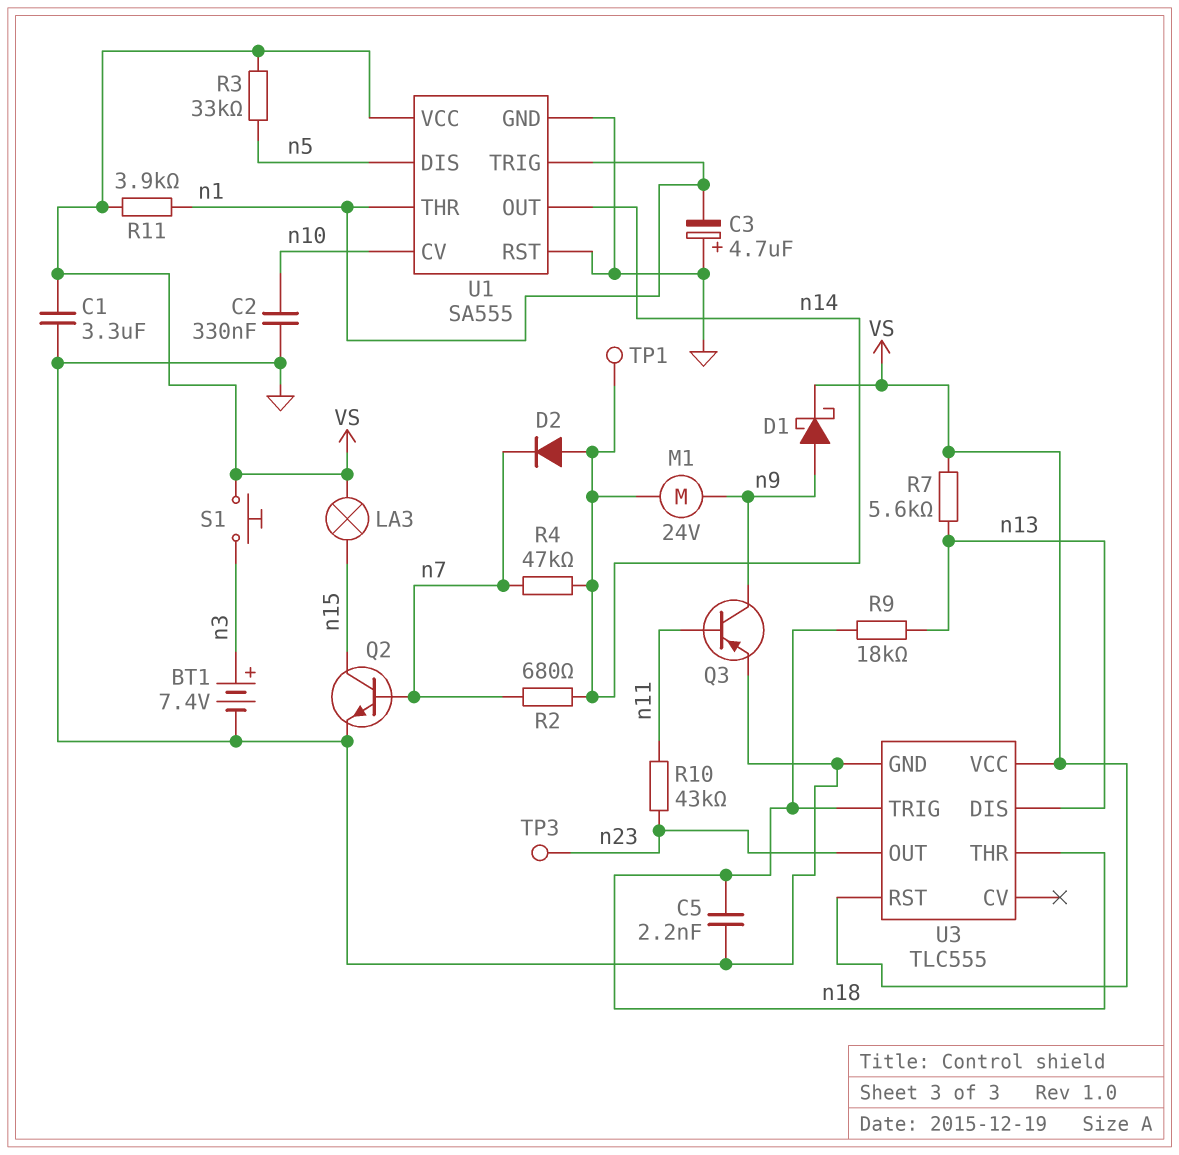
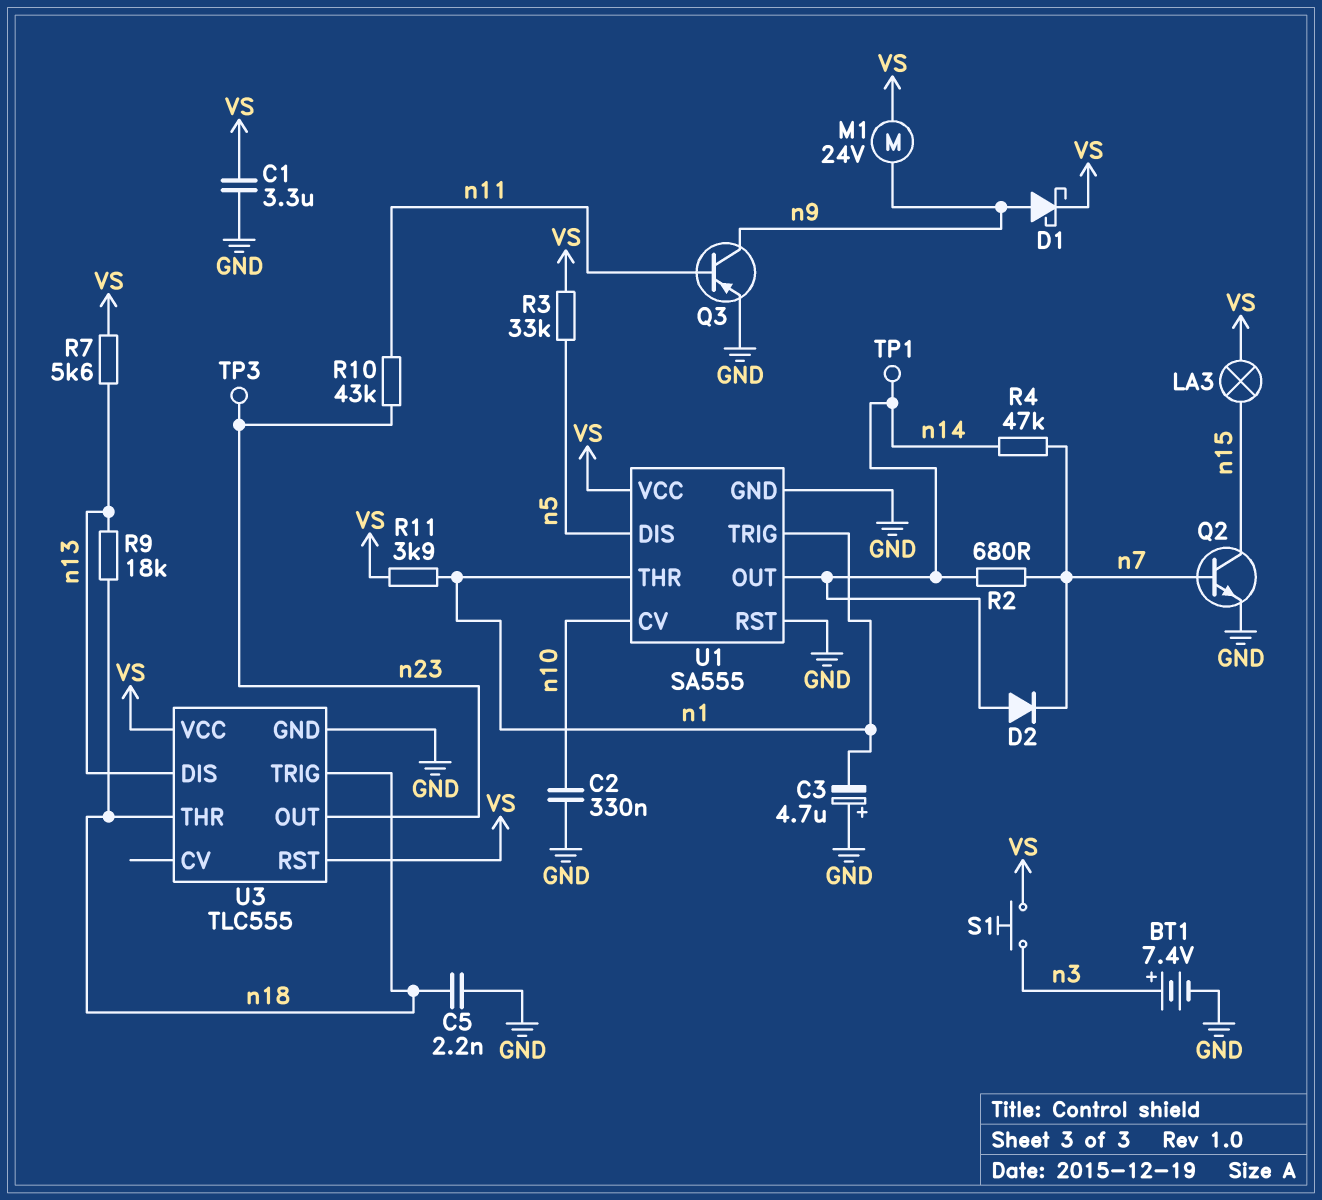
M1: motor 24V (n9, n14) -> motor 24V (VS, n9)

